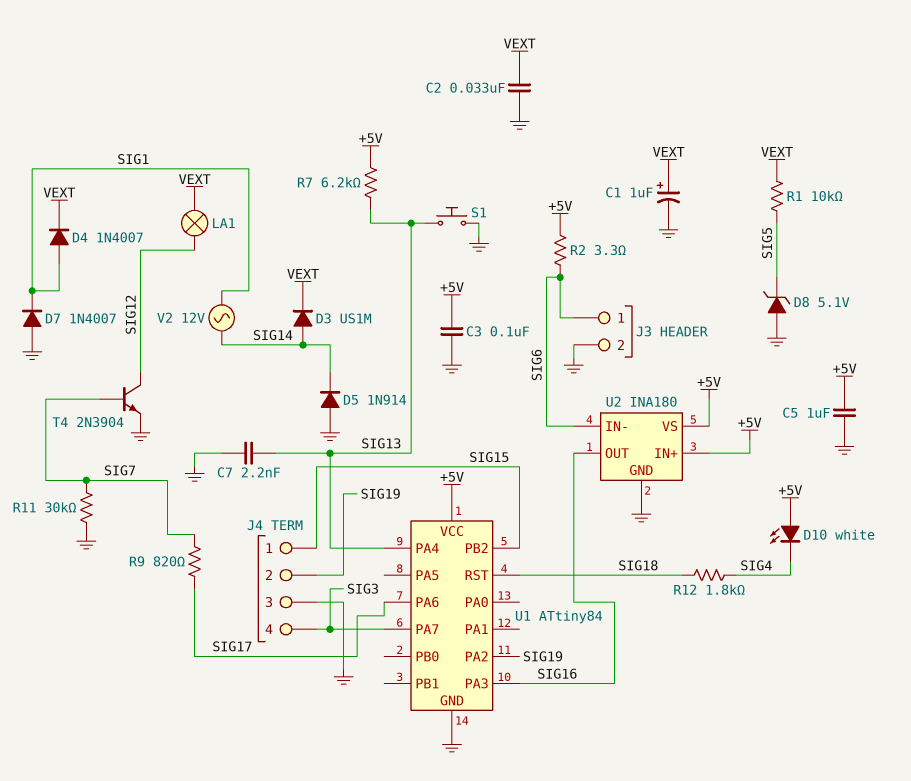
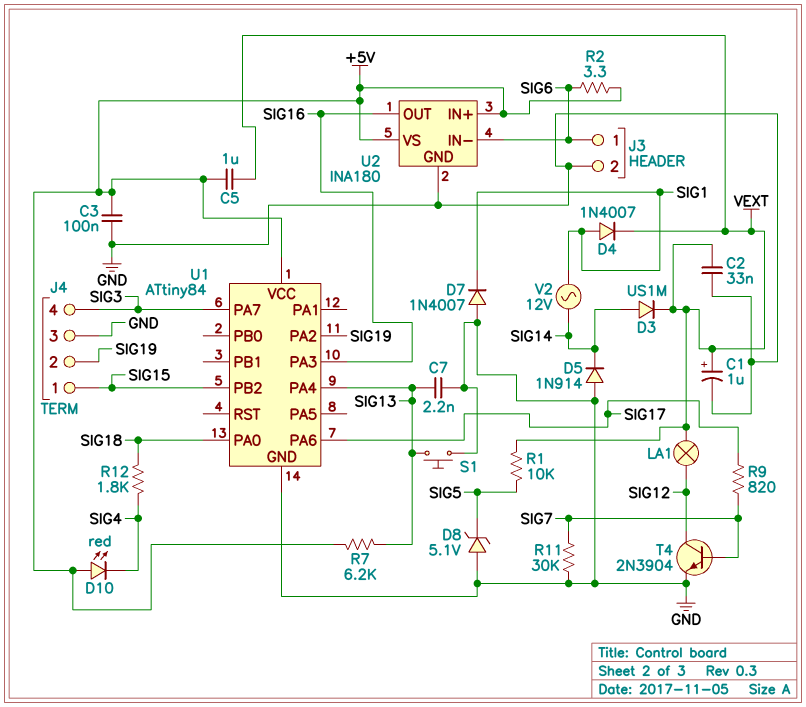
C5: 1uF (+5V, GND) -> 1uF (+5V, VEXT)
D10: LED white (A +5V, K SIG4) -> LED red (A +5V, K SIG4)
U1 pin PA0: none -> SIG18
U1 pin RST: SIG18 -> none

